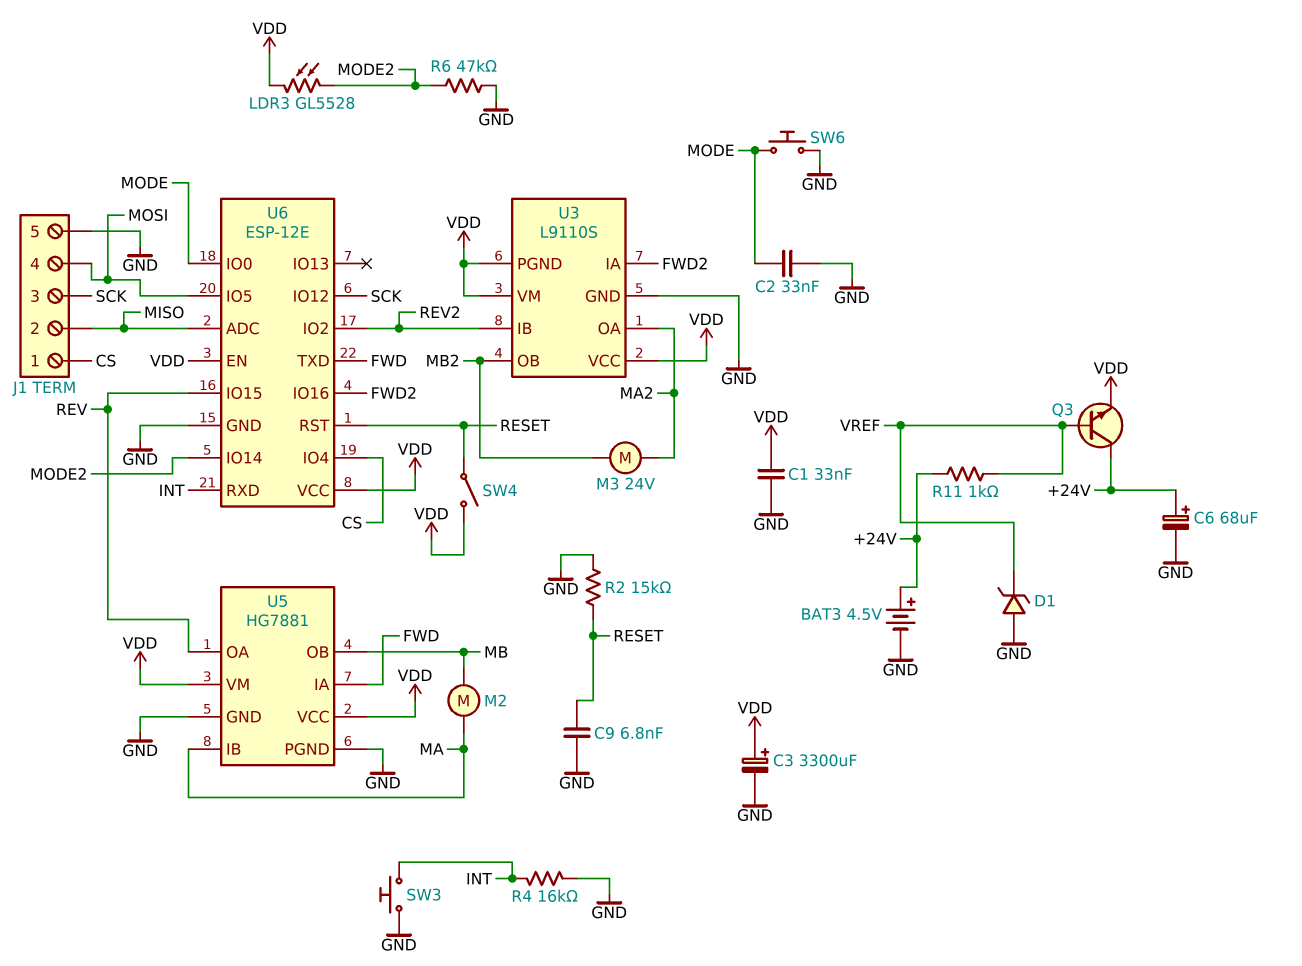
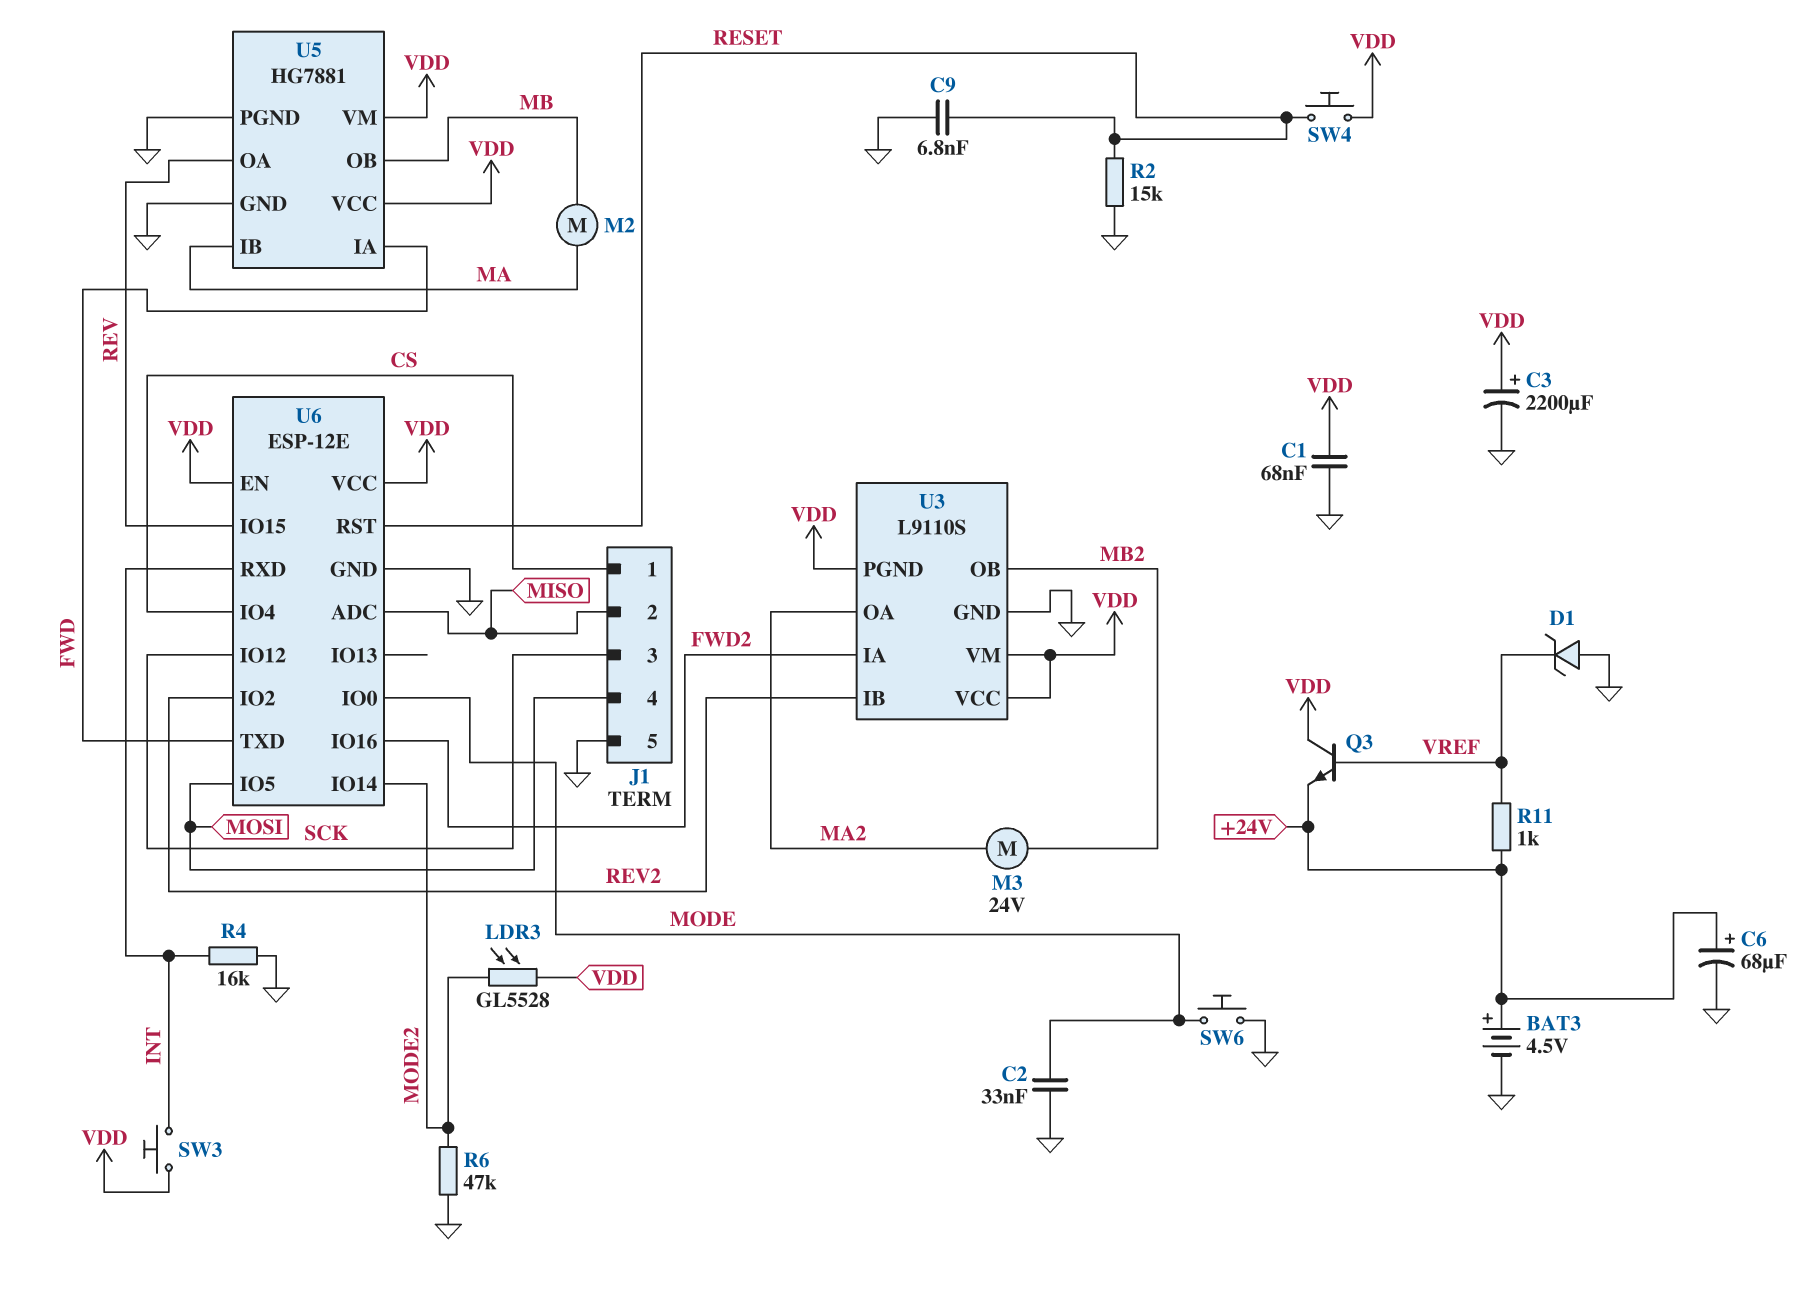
C1: 33nF (GND, VDD) -> 68nF (GND, VDD)
C3: 3300uF (plus VDD, minus GND) -> 2200uF (plus VDD, minus GND)
Q3: NPN (B VREF, C +24V, E VDD) -> NPN (B VREF, C VDD, E +24V)
SW3: button (GND, INT) -> button (INT, VDD)
SW4: switch (RESET, VDD) -> button (RESET, VDD)

